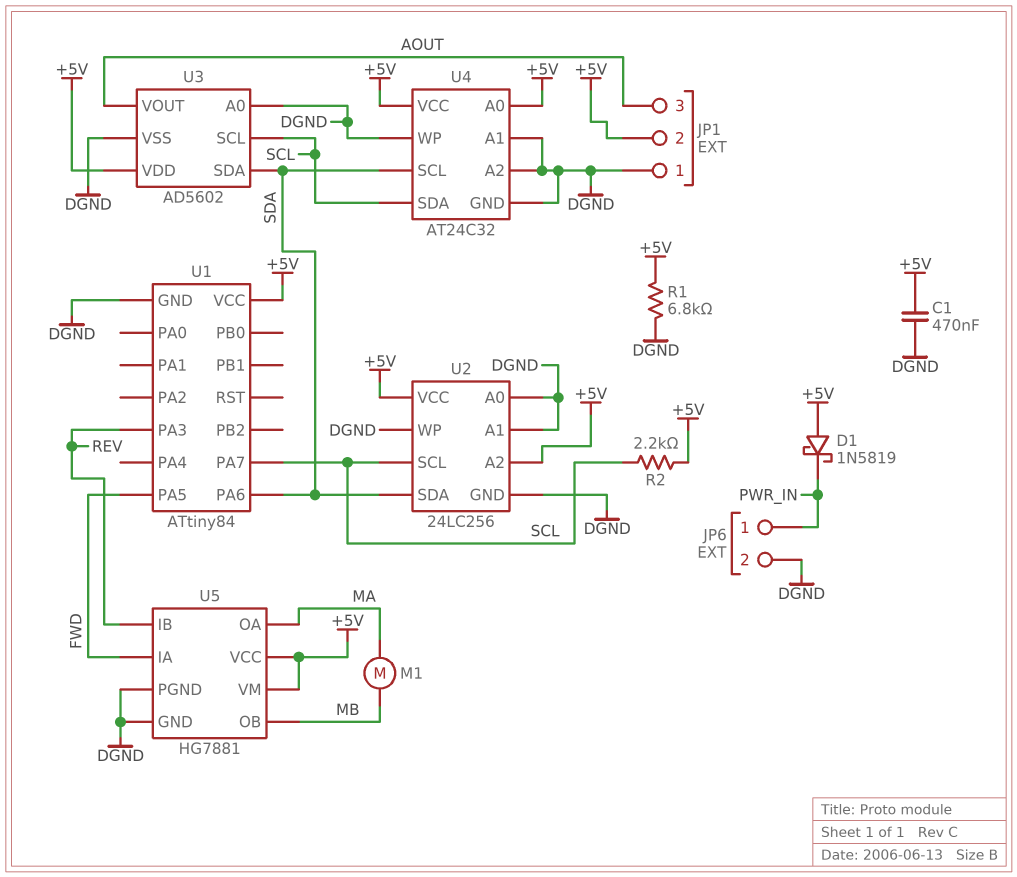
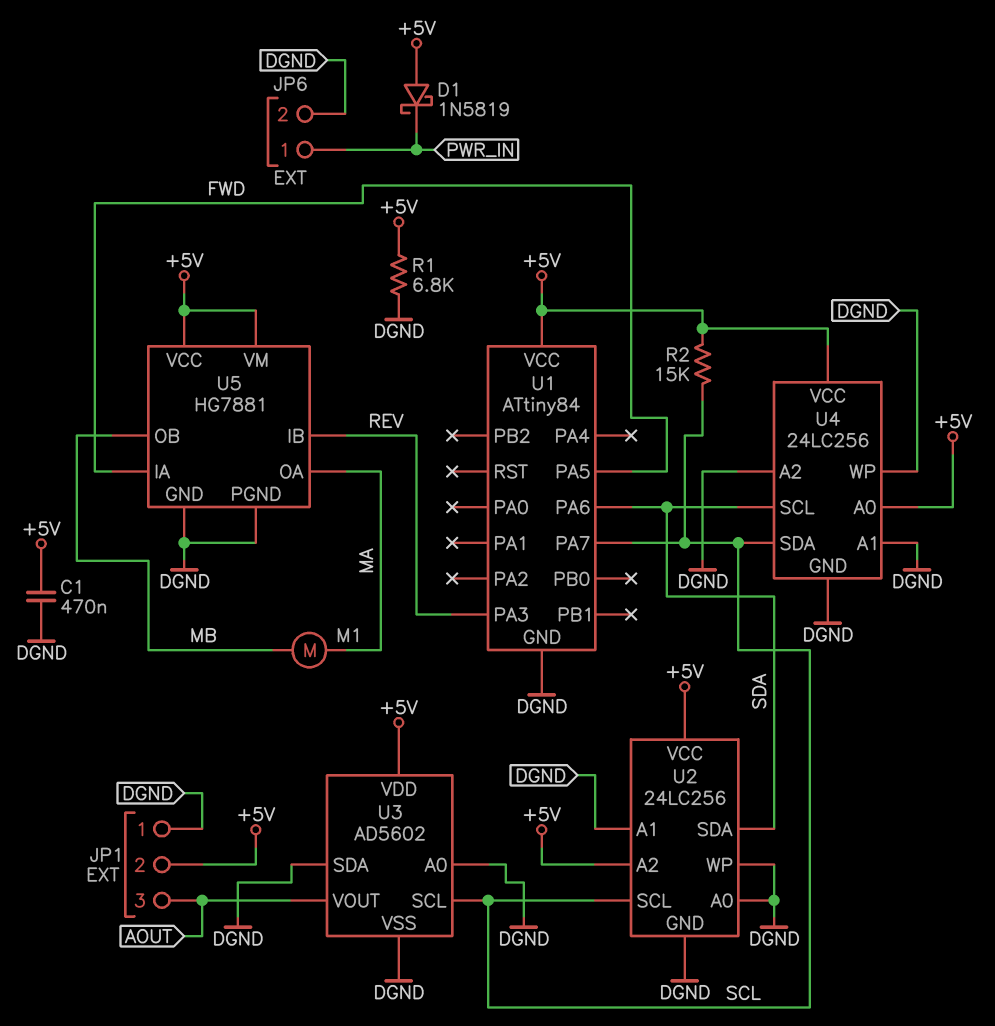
R2: 2.2k (+5V, SCL) -> 15k (+5V, SCL)
U3 pin SDA: SDA -> DGND
U4: AT24C32 -> 24LC256

